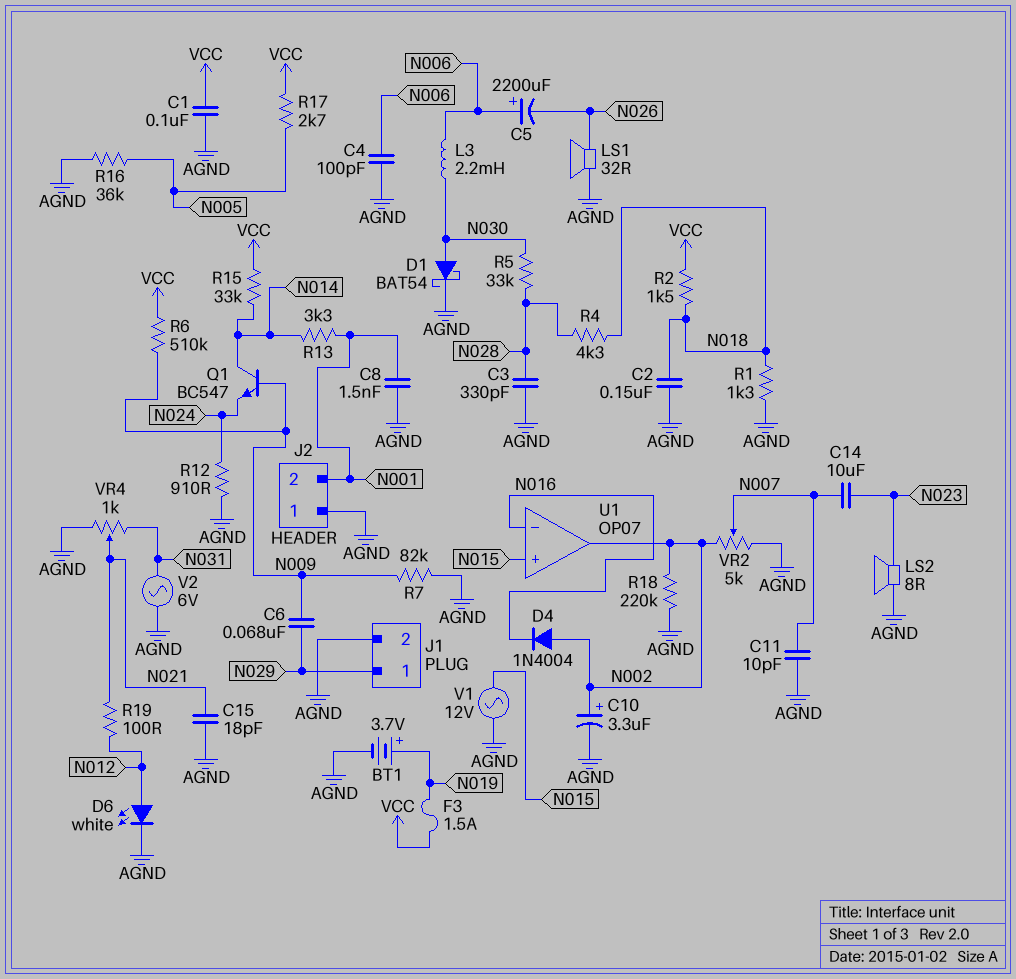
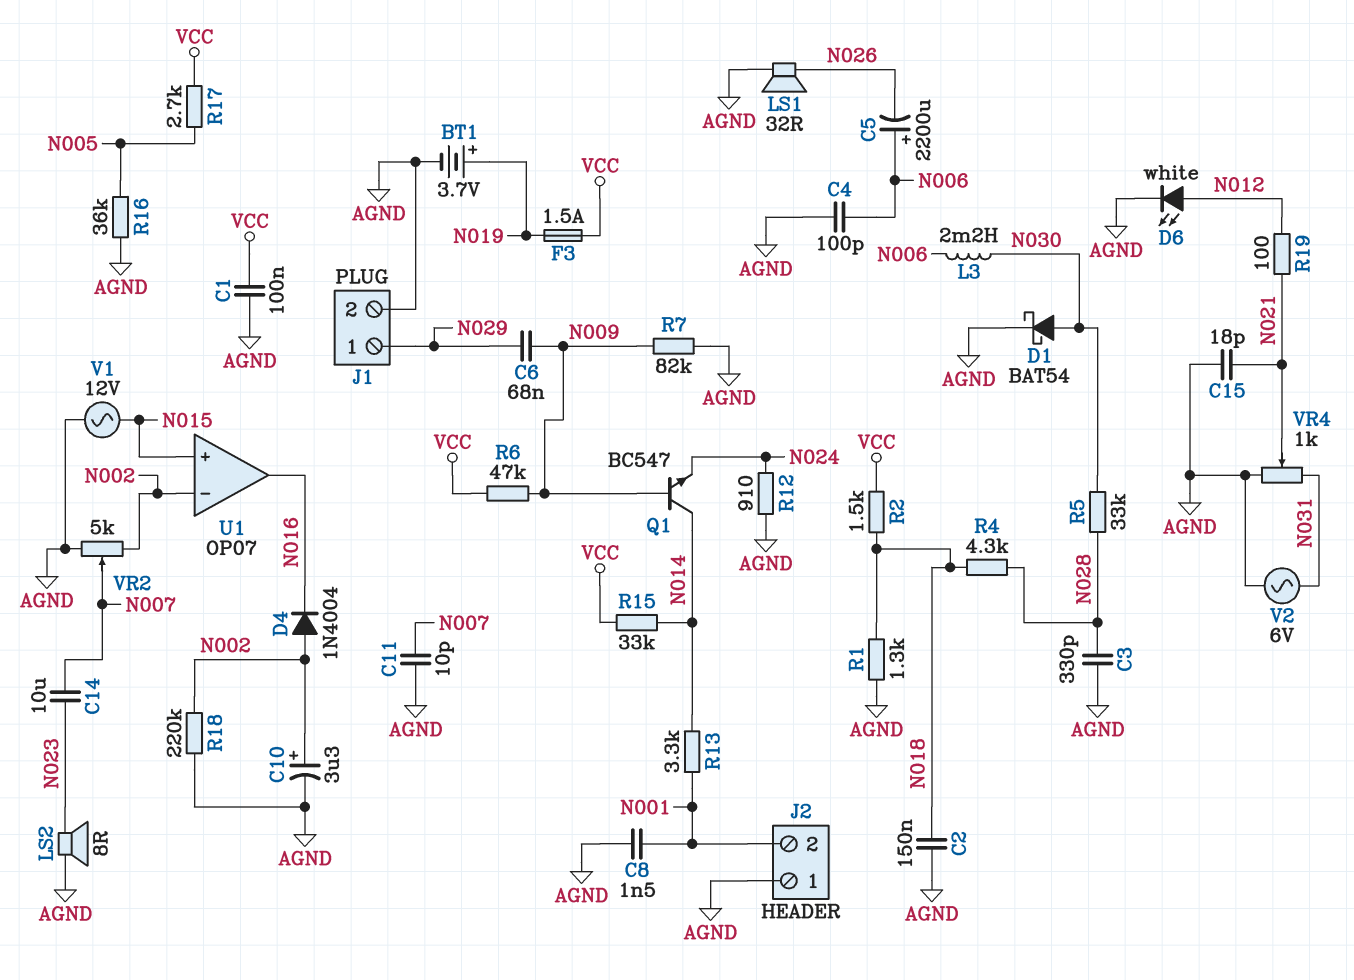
R6: 510k (N009, VCC) -> 47k (N009, VCC)
U1 pin in-: N016 -> N002
U1 pin out: N002 -> N016

